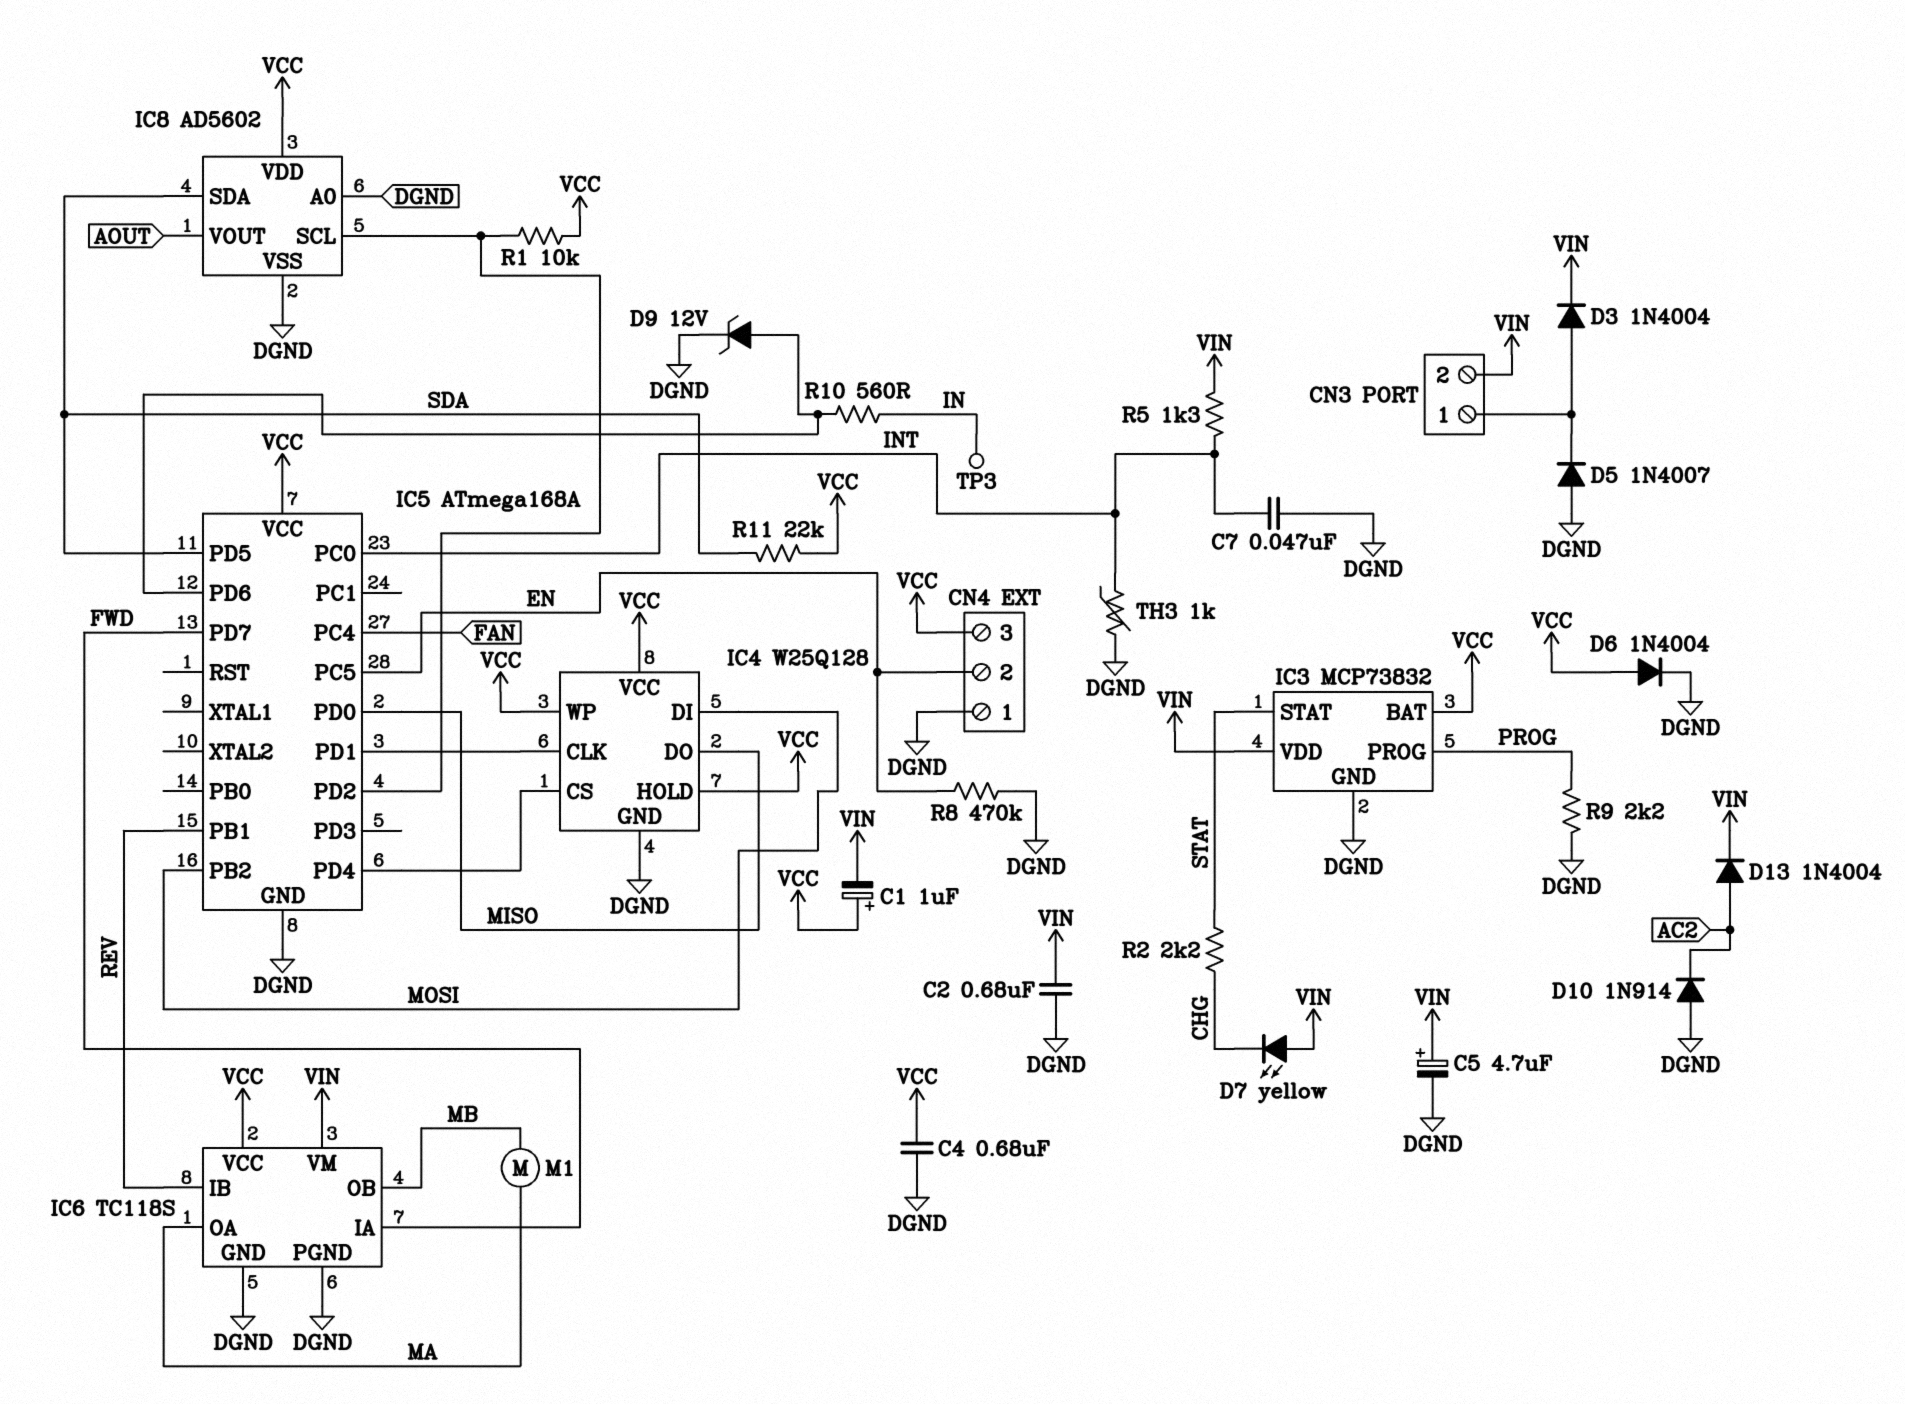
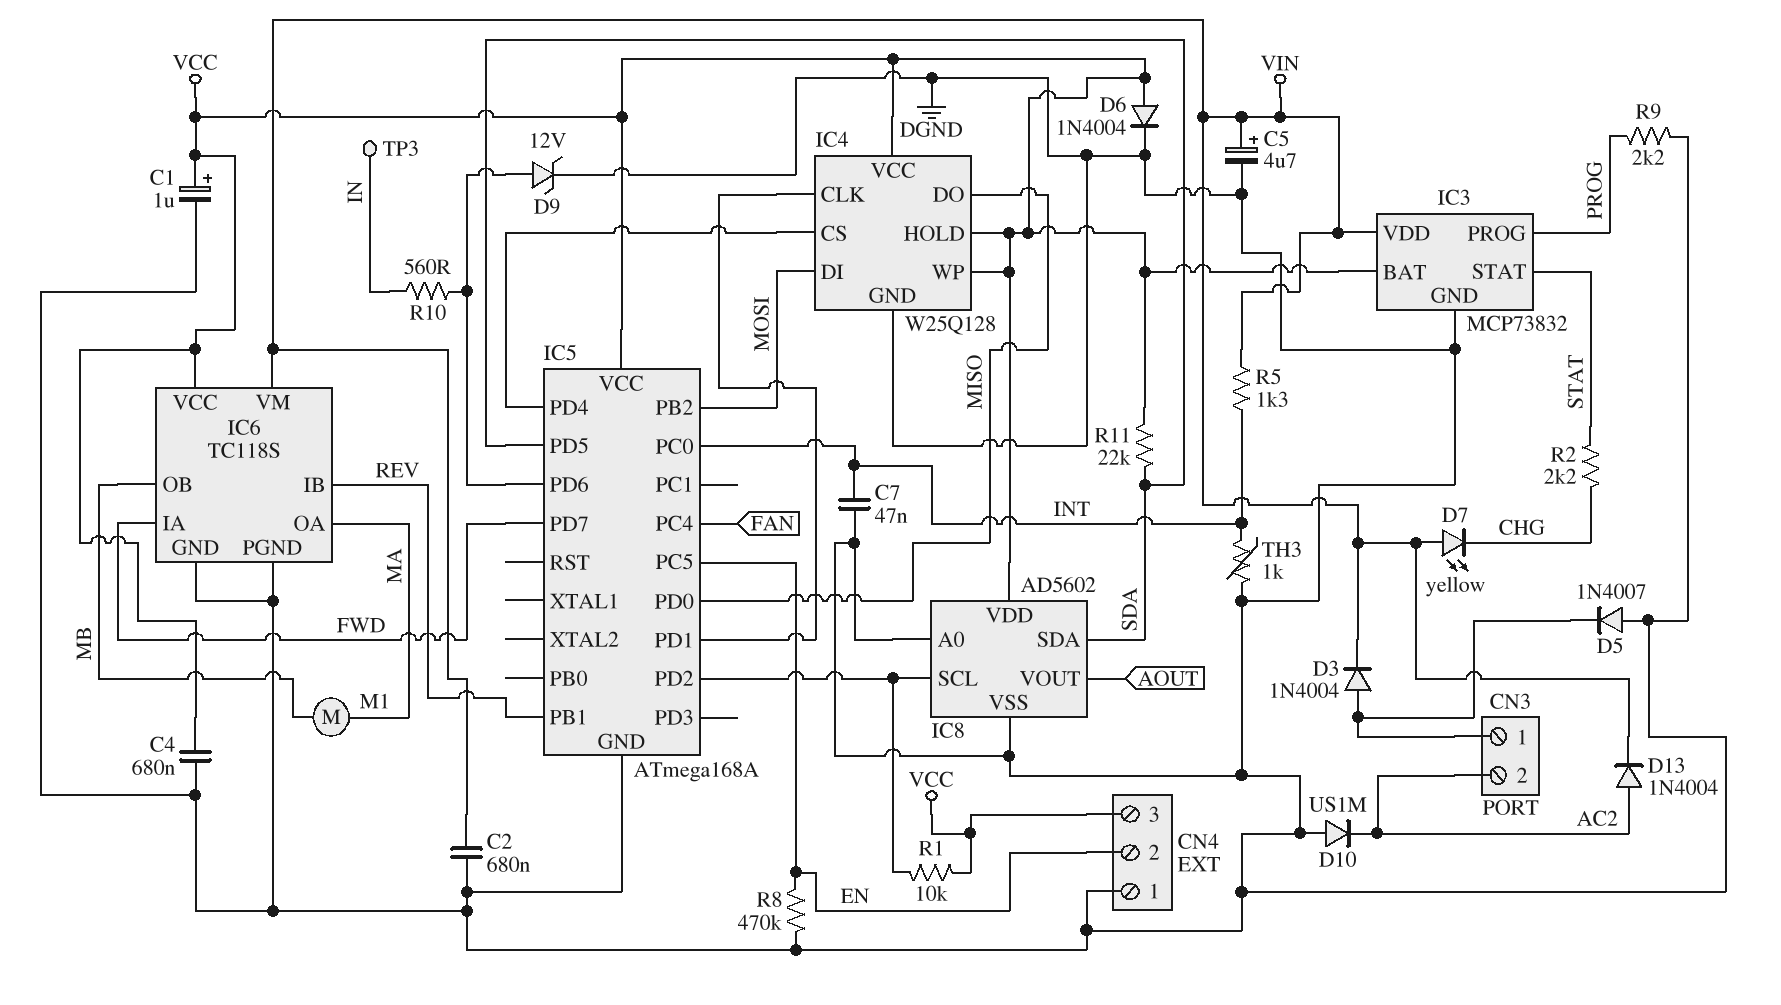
C1: 1uF (plus VCC, minus VIN) -> 1uF (plus VCC, minus DGND)
CN3 pin 2: VIN -> AC2
D10: diode 1N914 (A DGND, K AC2) -> diode US1M (A DGND, K AC2)

